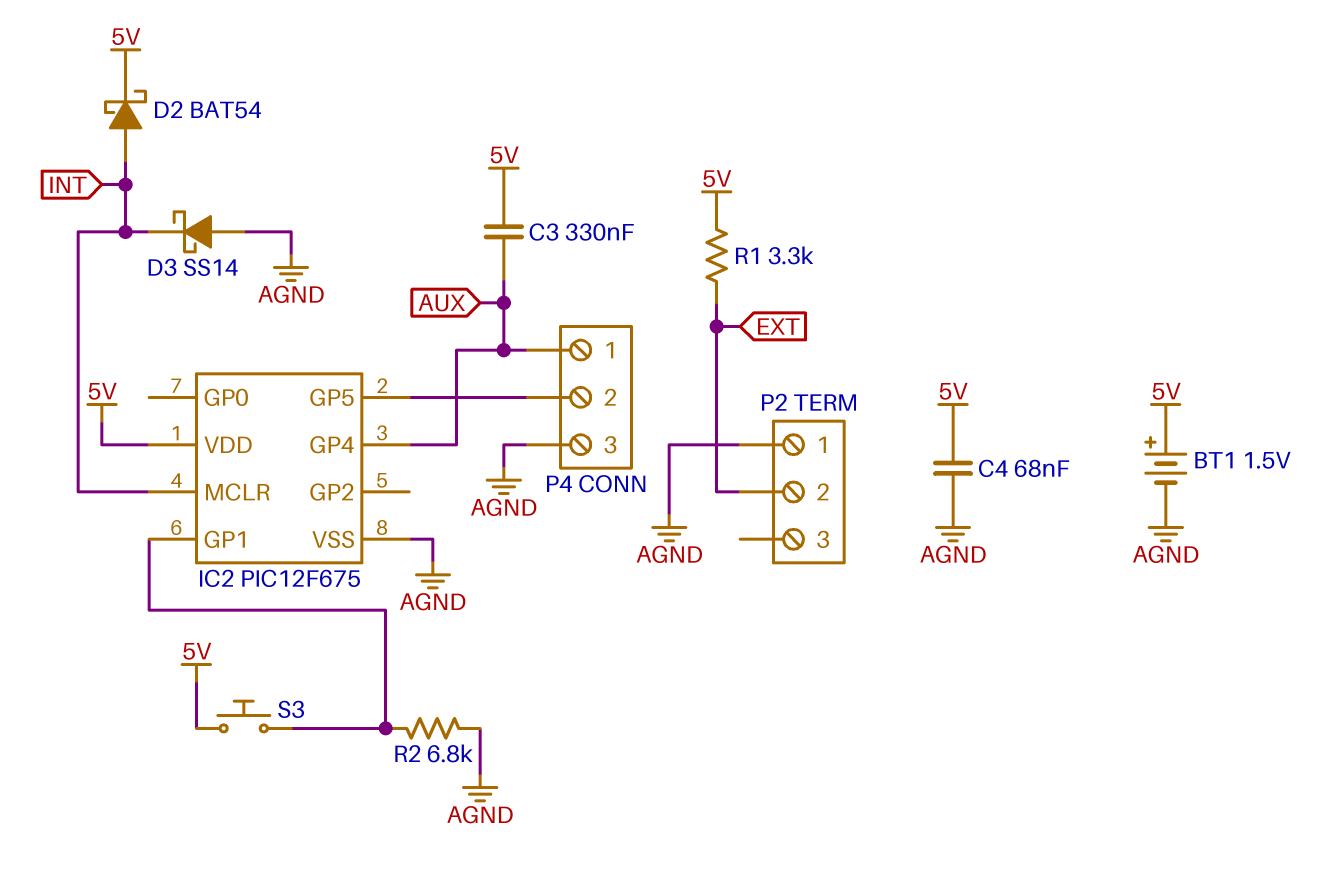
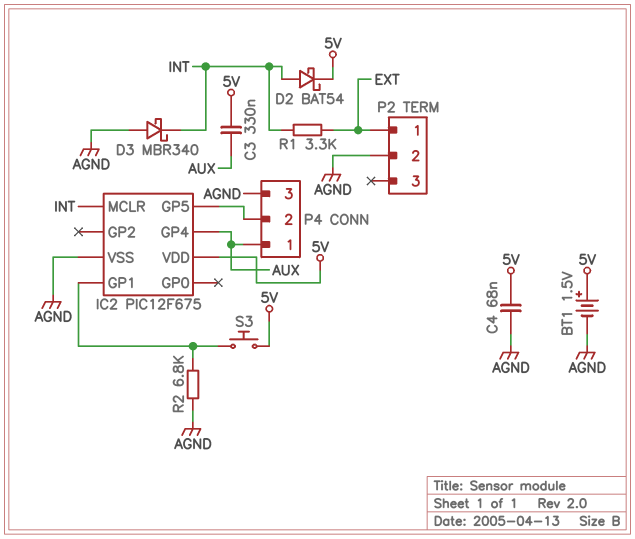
D3: schottky SS14 (A AGND, K INT) -> schottky MBR340 (A AGND, K INT)
P2 pin 1: AGND -> EXT
P2 pin 2: EXT -> AGND
R1: 3.3k (5V, EXT) -> 3.3k (EXT, INT)

